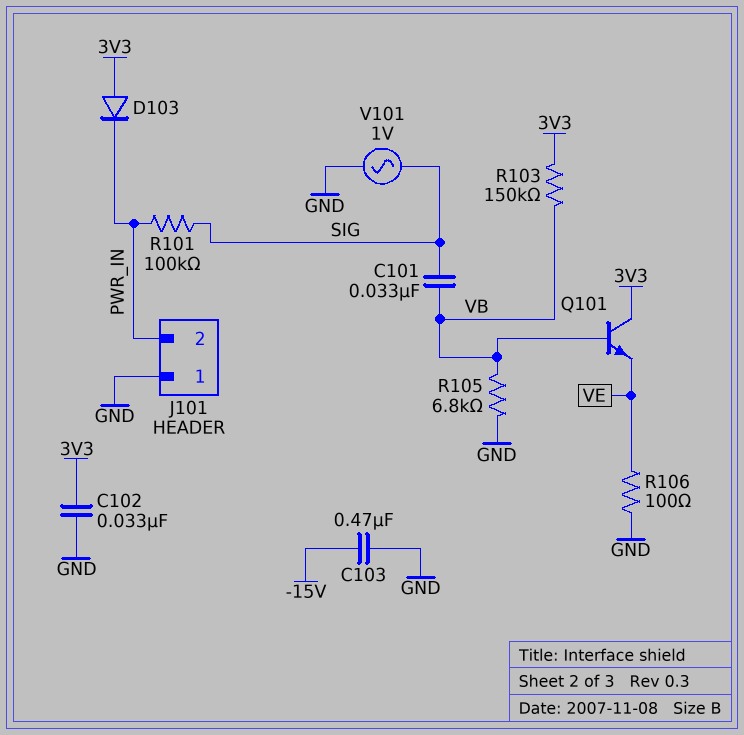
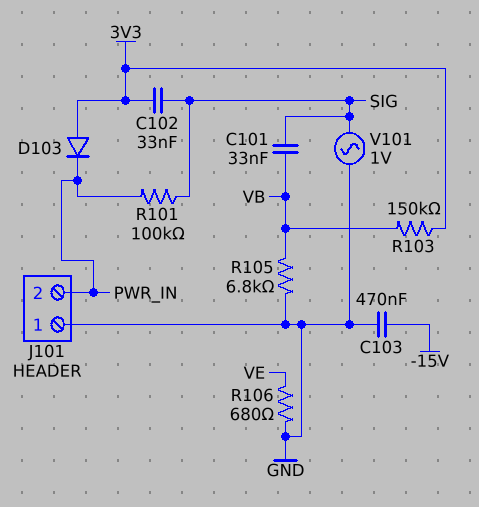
C102: 33nF (3V3, GND) -> 33nF (3V3, SIG)
Q101: NPN (B VB, C 3V3, E VE) -> none
R106: 100 (GND, VE) -> 680 (GND, VE)

